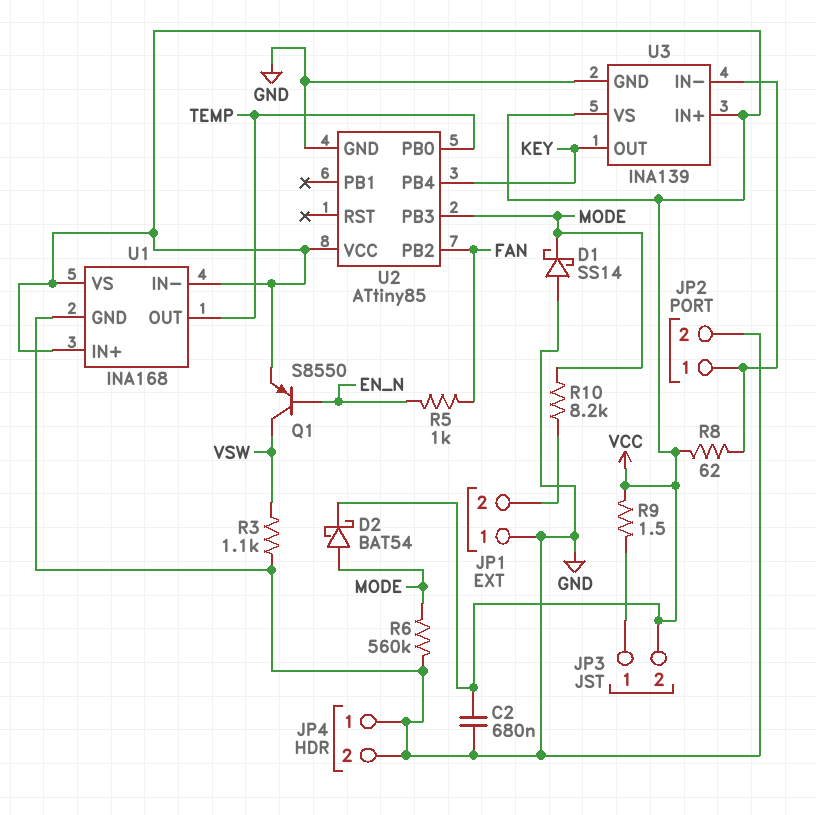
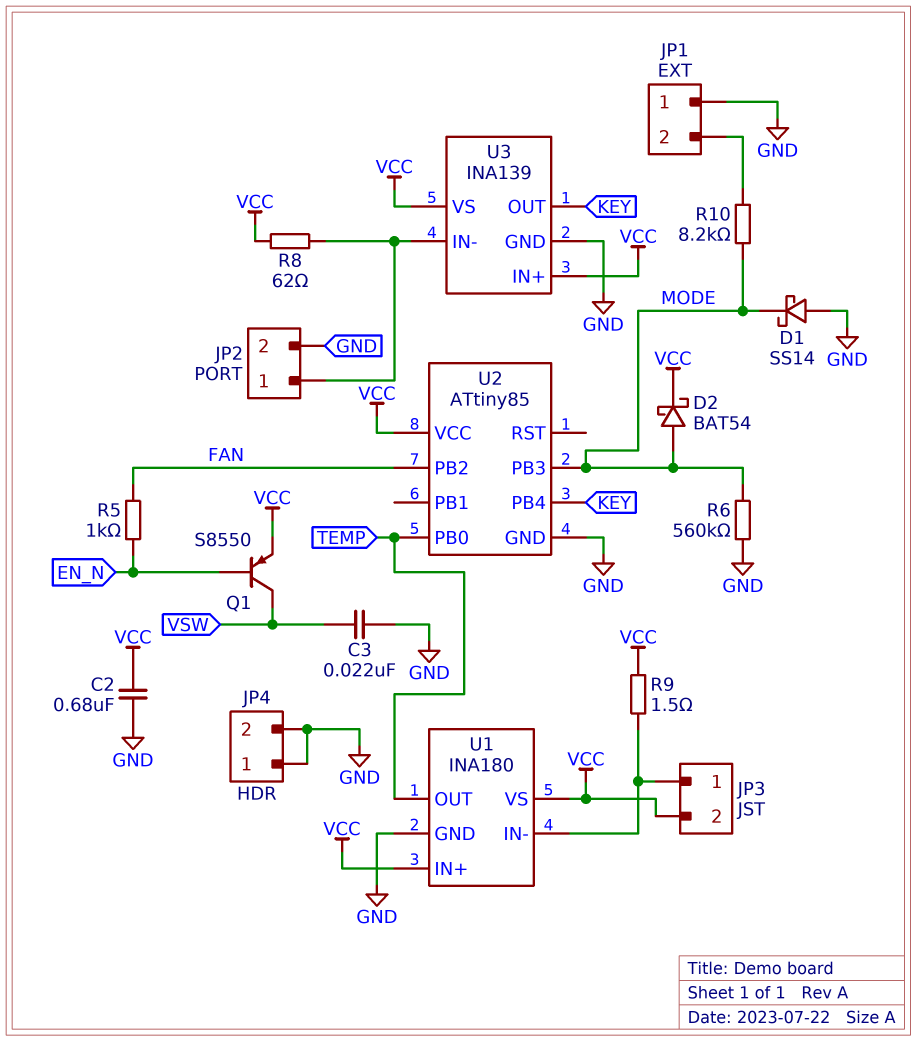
C3: none -> 22nF (GND, VSW)
R3: 1.1k (GND, VSW) -> none
U1: INA168 -> INA180
U1 pin IN-: VCC -> JP3/1

